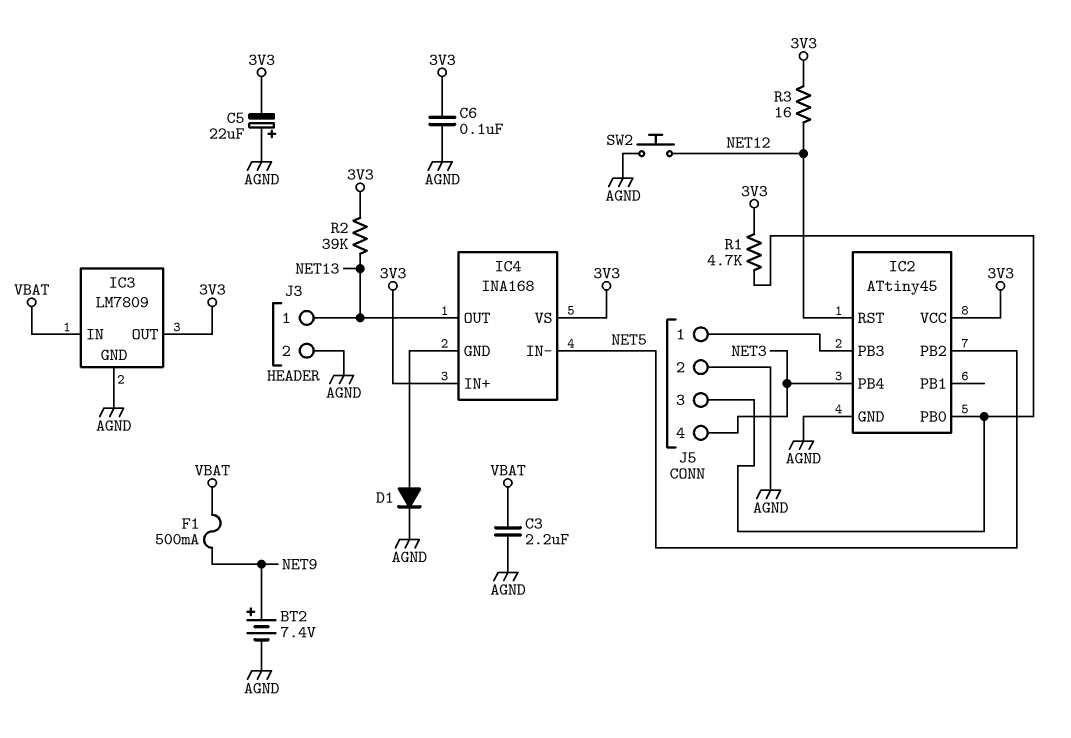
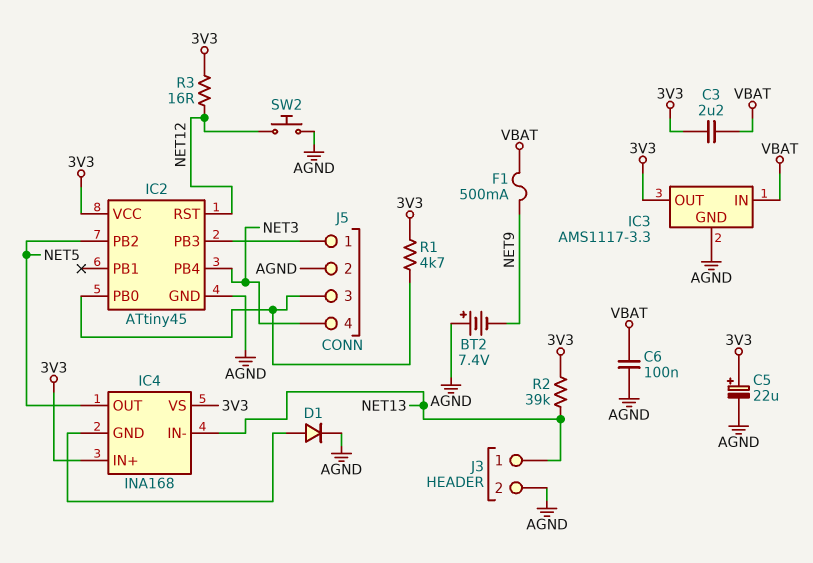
BT2: 7.4V (plus NET9, minus AGND) -> 7.4V (plus AGND, minus NET9)
C3: 2.2uF (AGND, VBAT) -> 2.2uF (3V3, VBAT)
C5: 22uF (plus AGND, minus 3V3) -> 22uF (plus 3V3, minus AGND)
C6: 100nF (3V3, AGND) -> 100nF (AGND, VBAT)
IC3: LM7809 -> AMS1117-3.3
IC4 pin IN-: NET5 -> NET13
IC4 pin OUT: NET13 -> NET5

